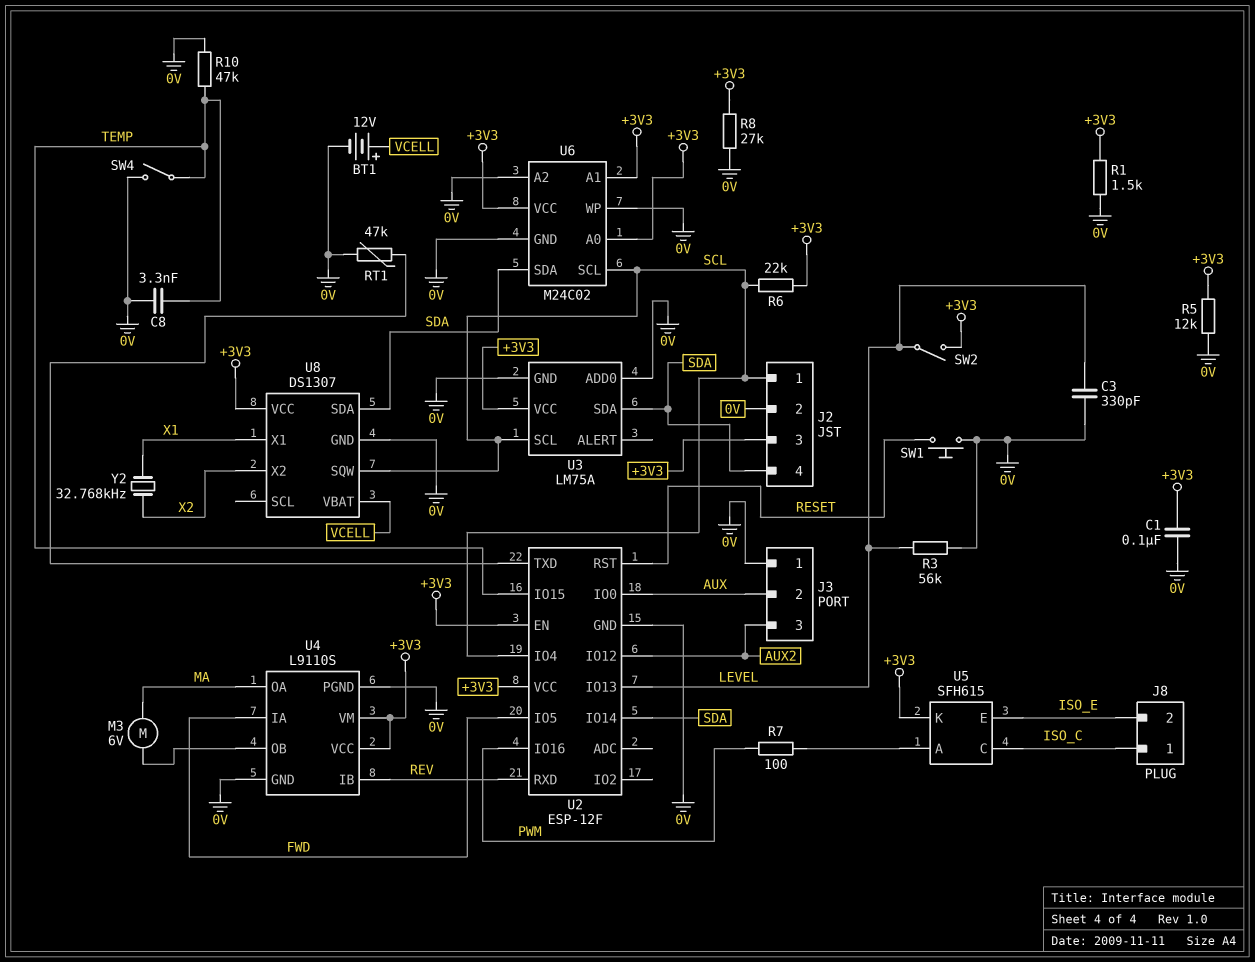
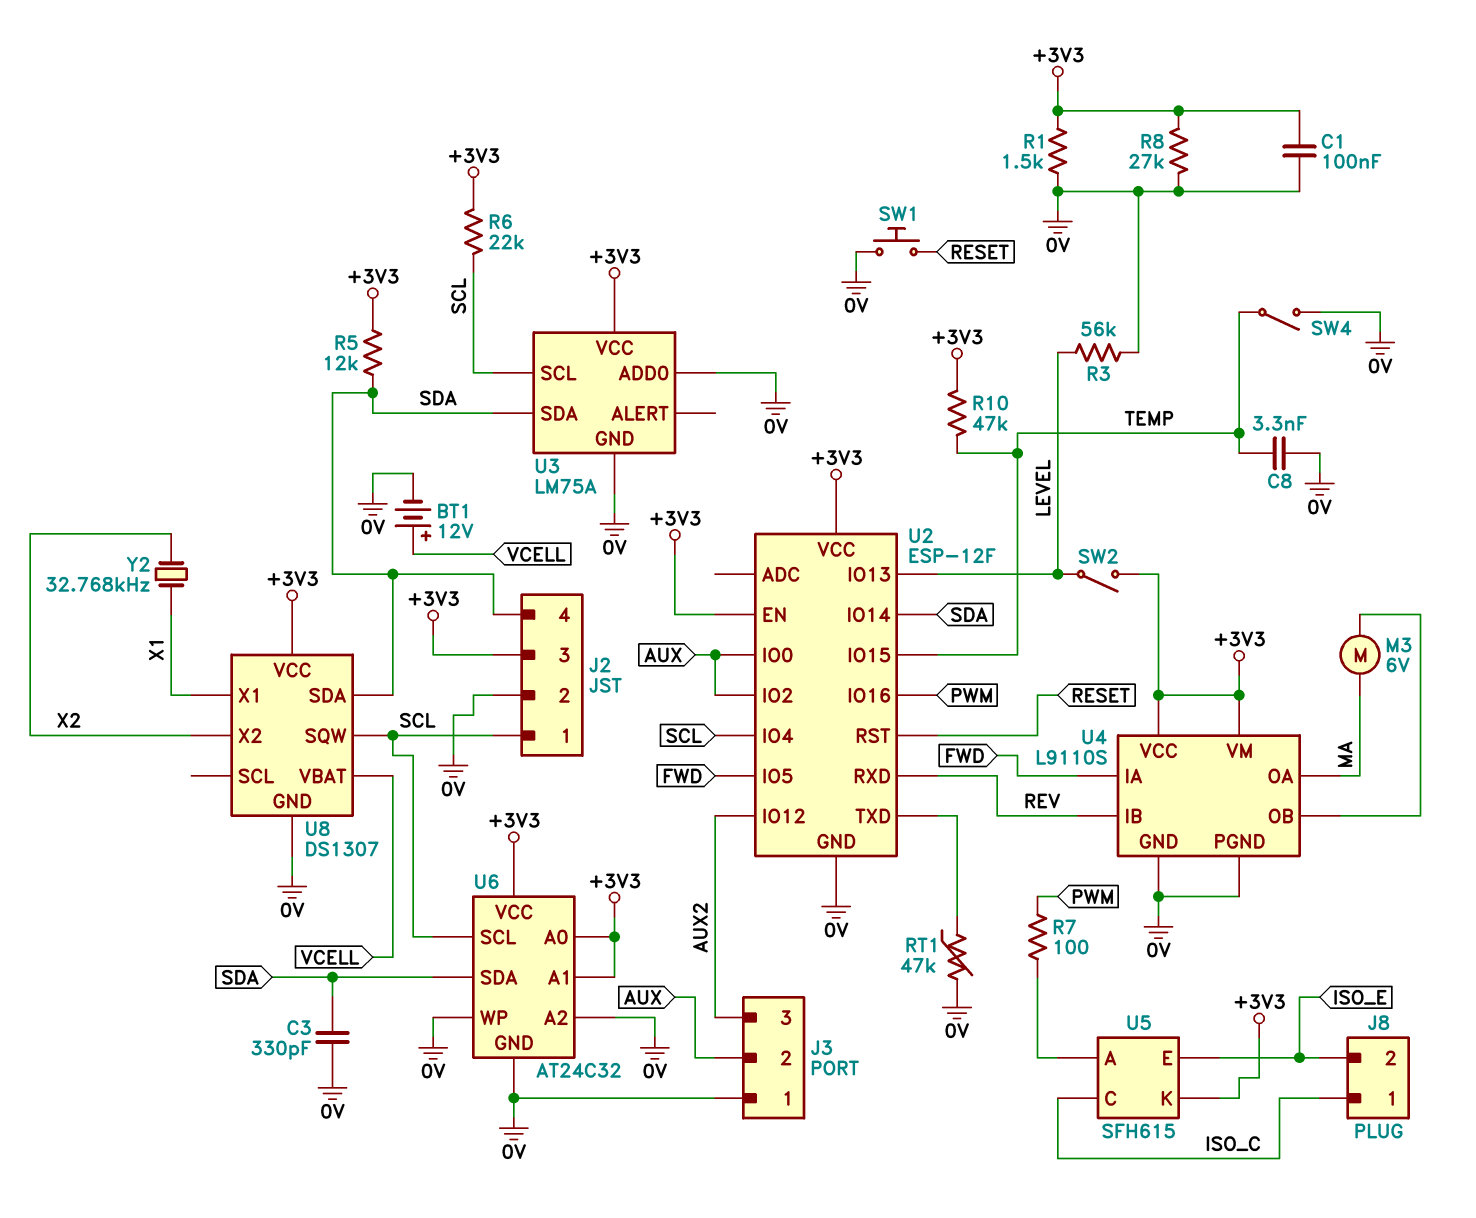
C3: 330pF (0V, LEVEL) -> 330pF (0V, SDA)
R5: 12k (+3V3, 0V) -> 12k (+3V3, SDA)
R10: 47k (0V, TEMP) -> 47k (+3V3, TEMP)
U2 pin IO2: none -> AUX
U6: M24C02 -> AT24C32

